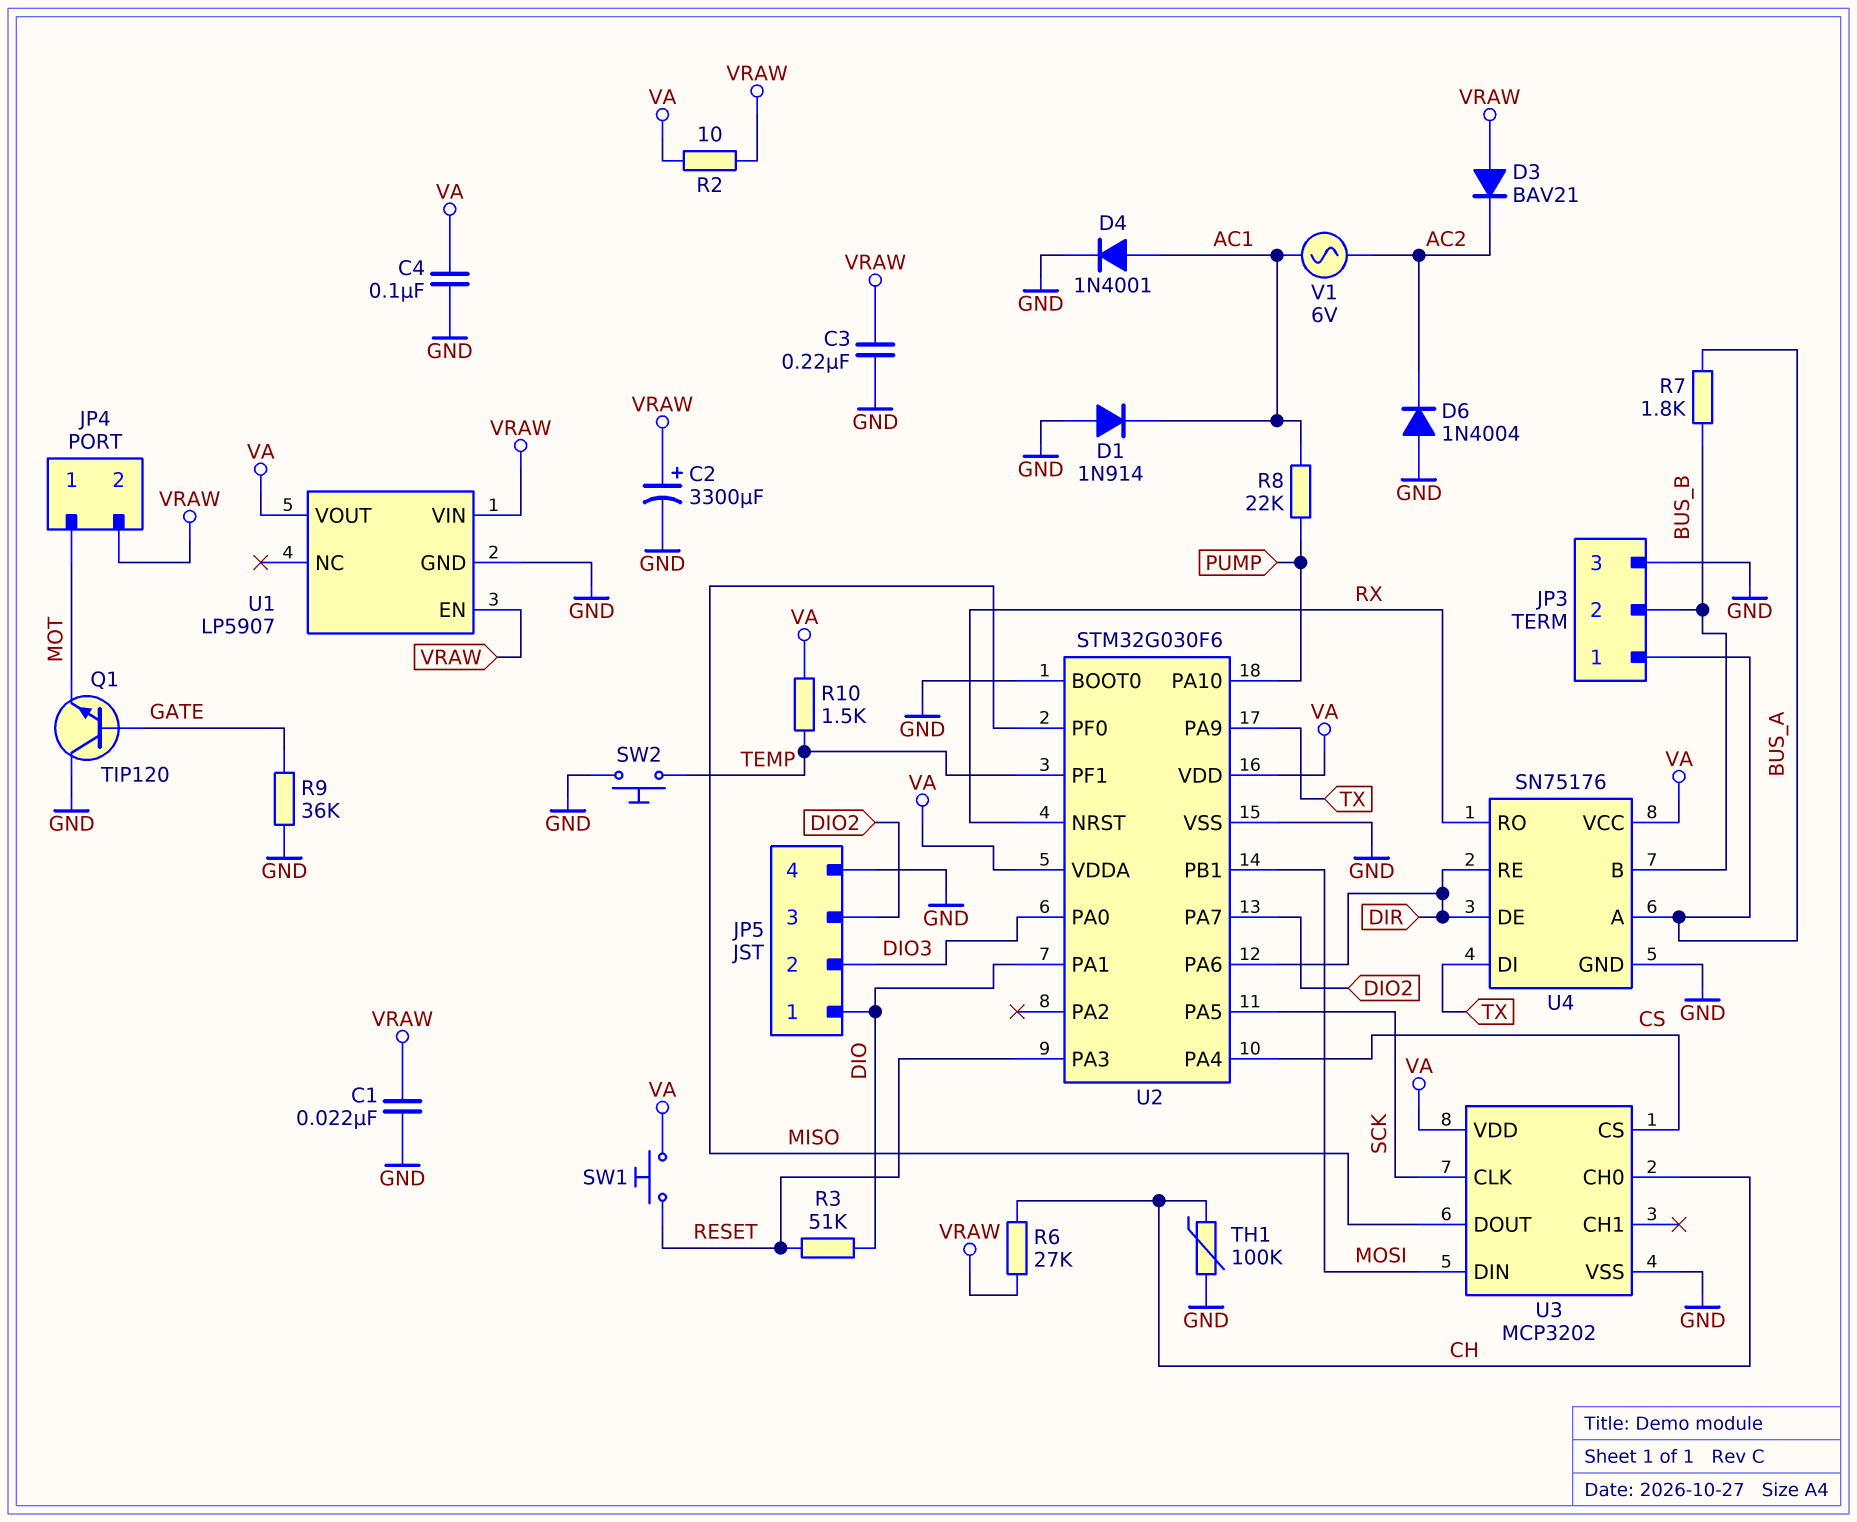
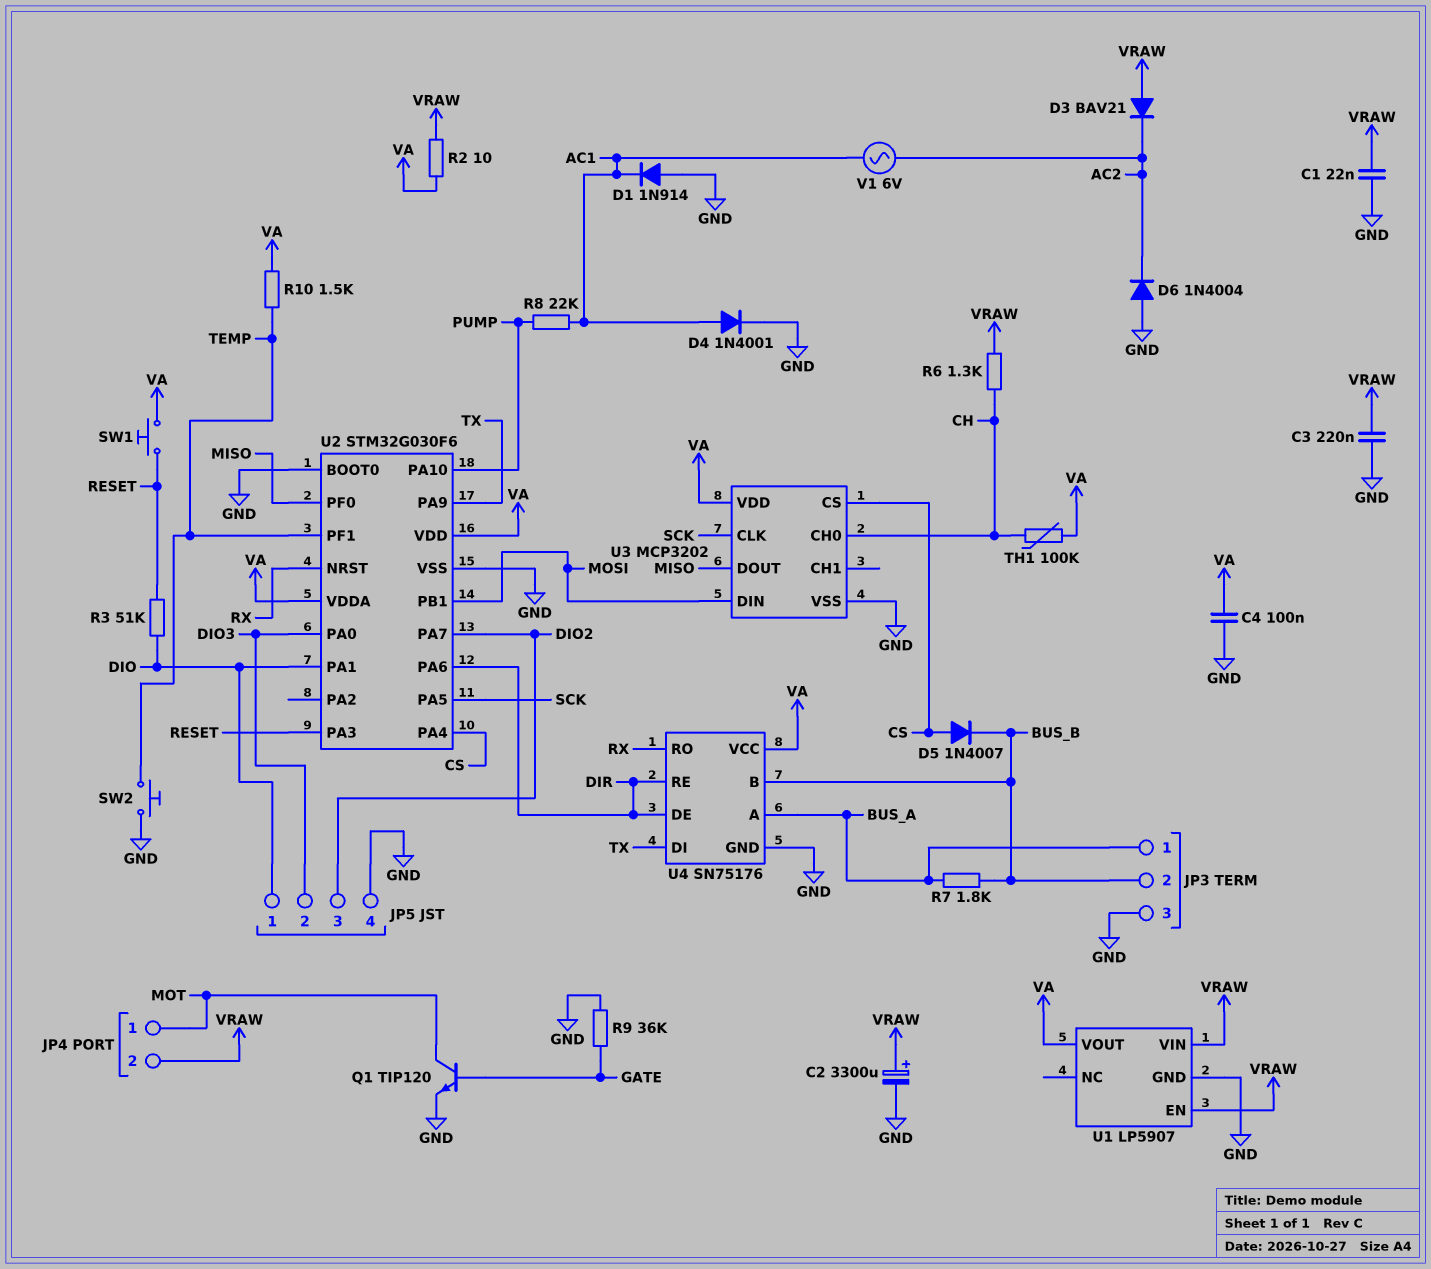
D5: none -> diode 1N4007 (A CS, K BUS_B)
Q1: NPN TIP120 (B GATE, C GND, E MOT) -> NPN TIP120 (B GATE, C MOT, E GND)
R6: 27k (CH, VRAW) -> 1.3k (CH, VRAW)
TH1: 100k (CH, GND) -> 100k (CH, VA)

